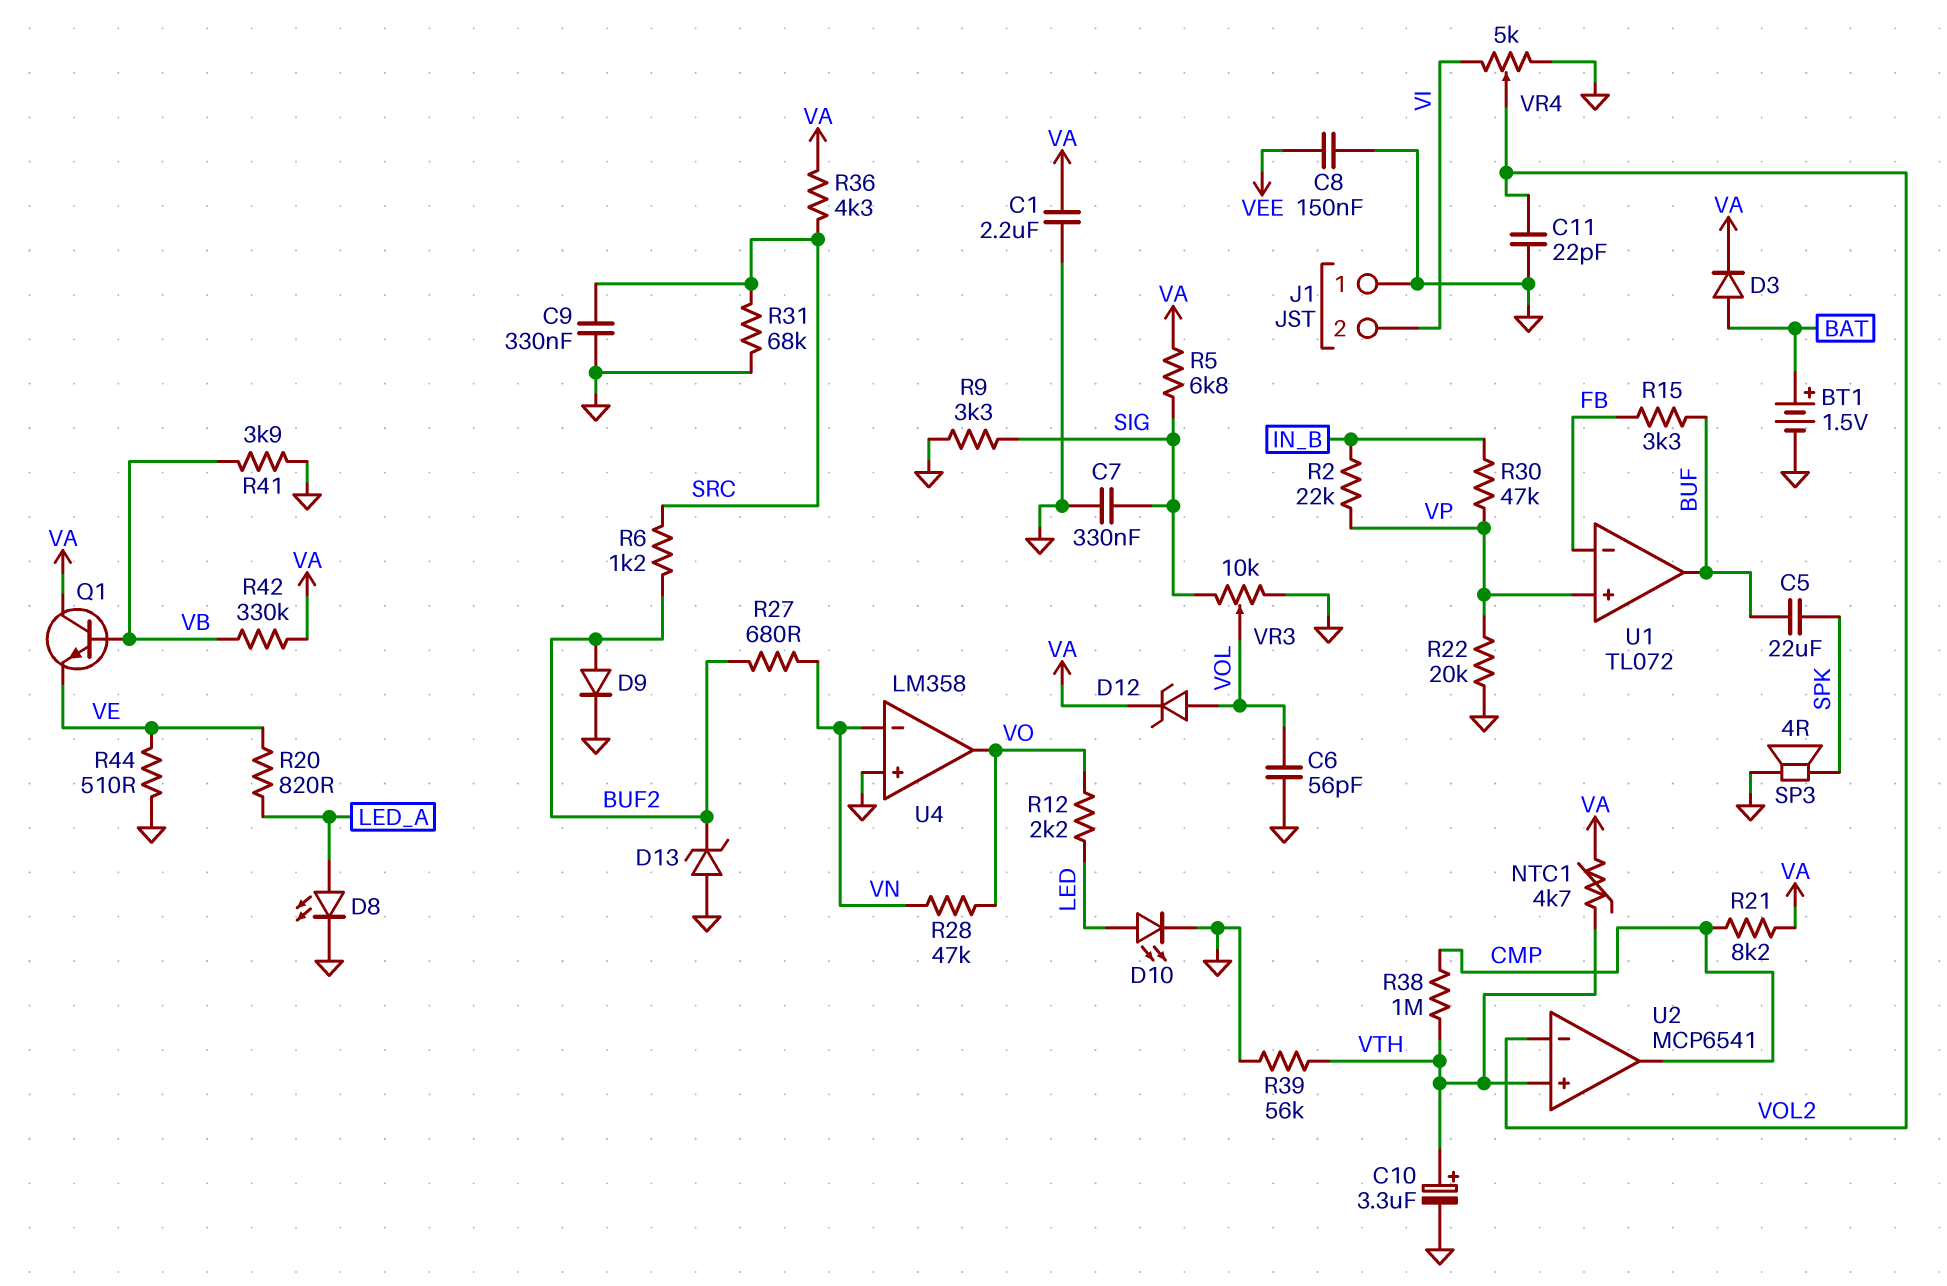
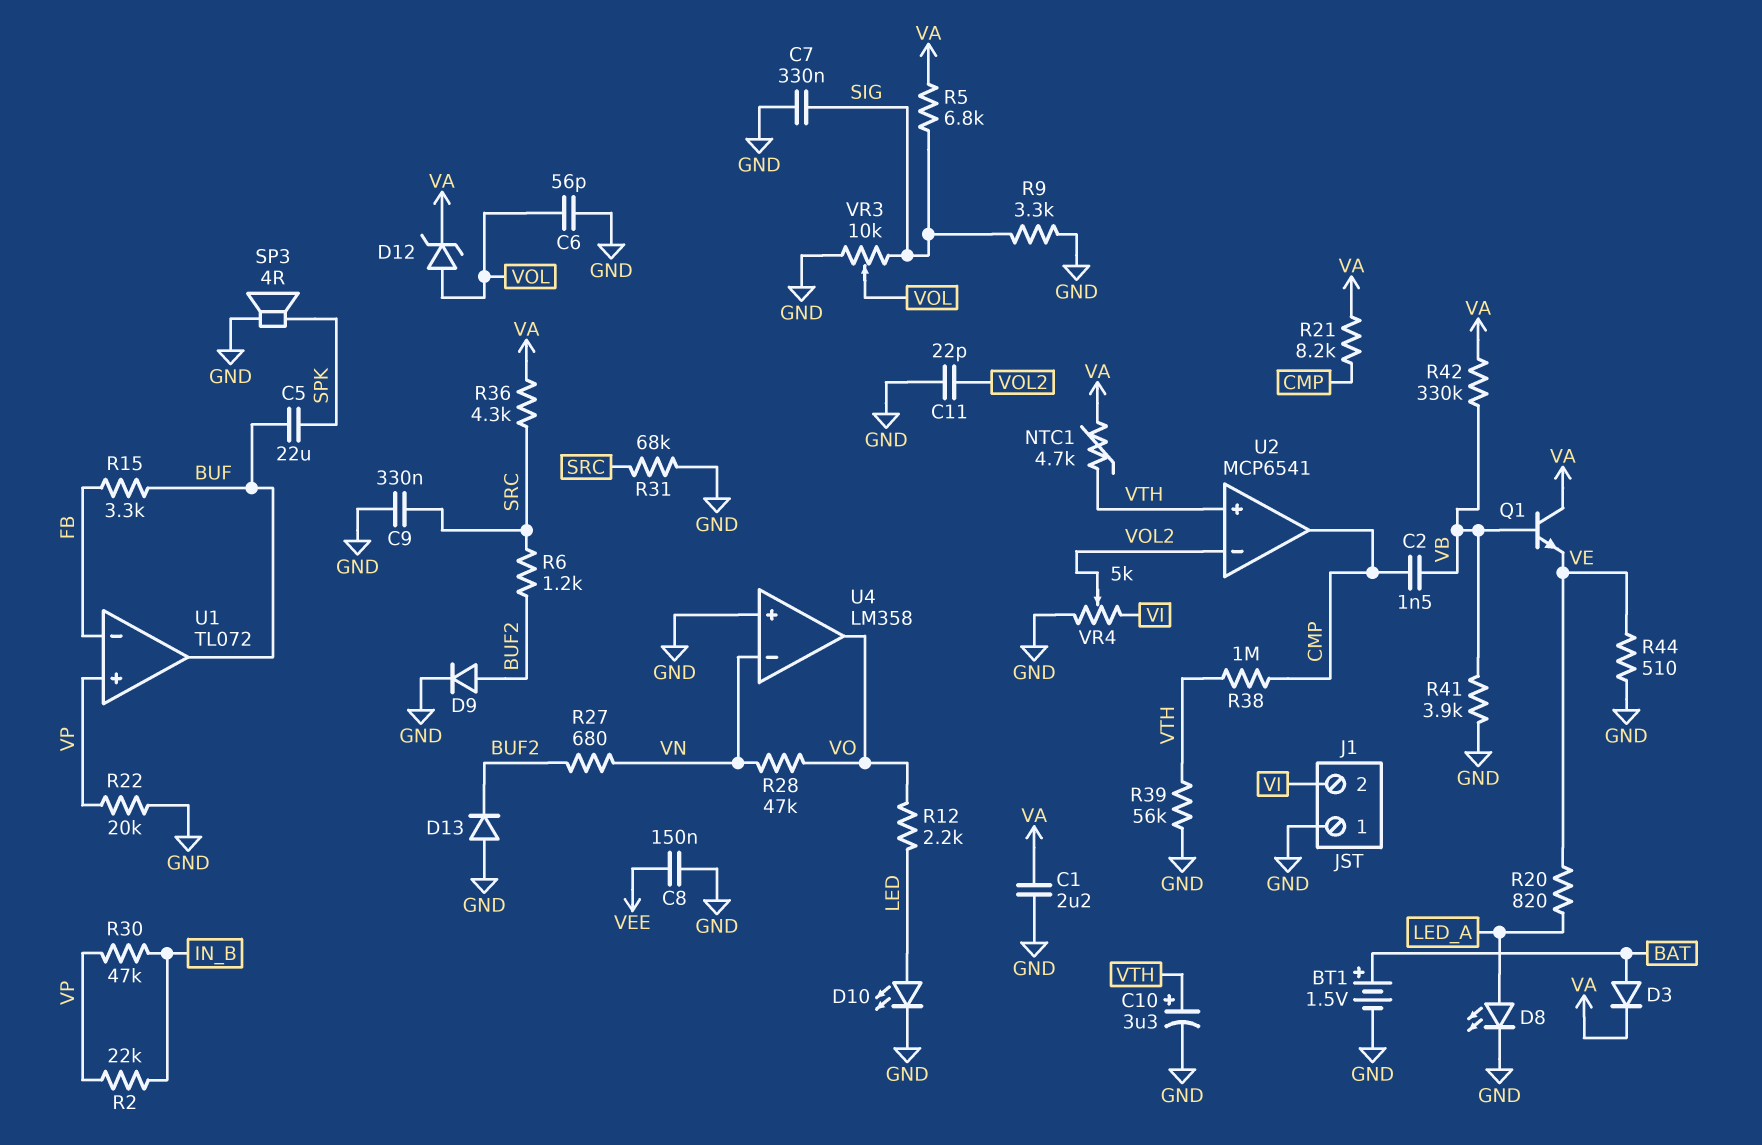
C2: none -> 1.5nF (CMP, VB)
D13: zener (A GND, K BUF2) -> diode (A GND, K BUF2)

